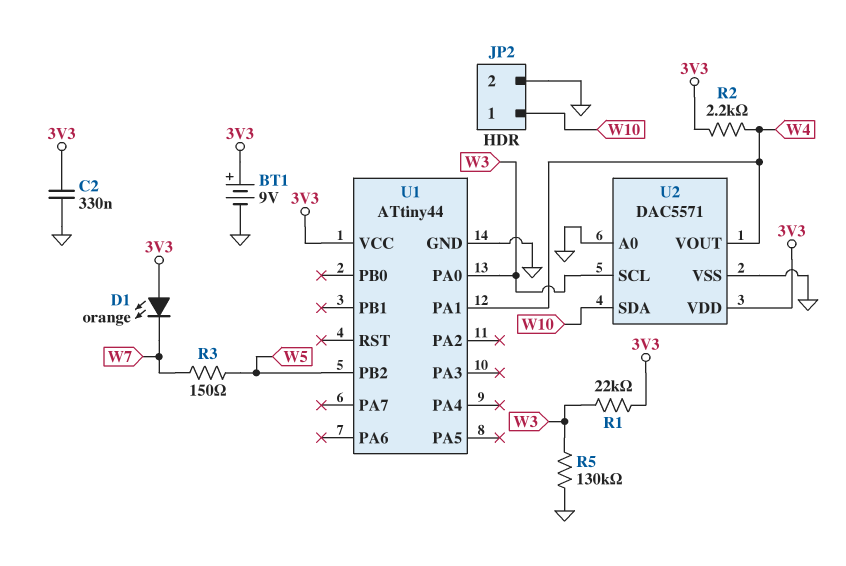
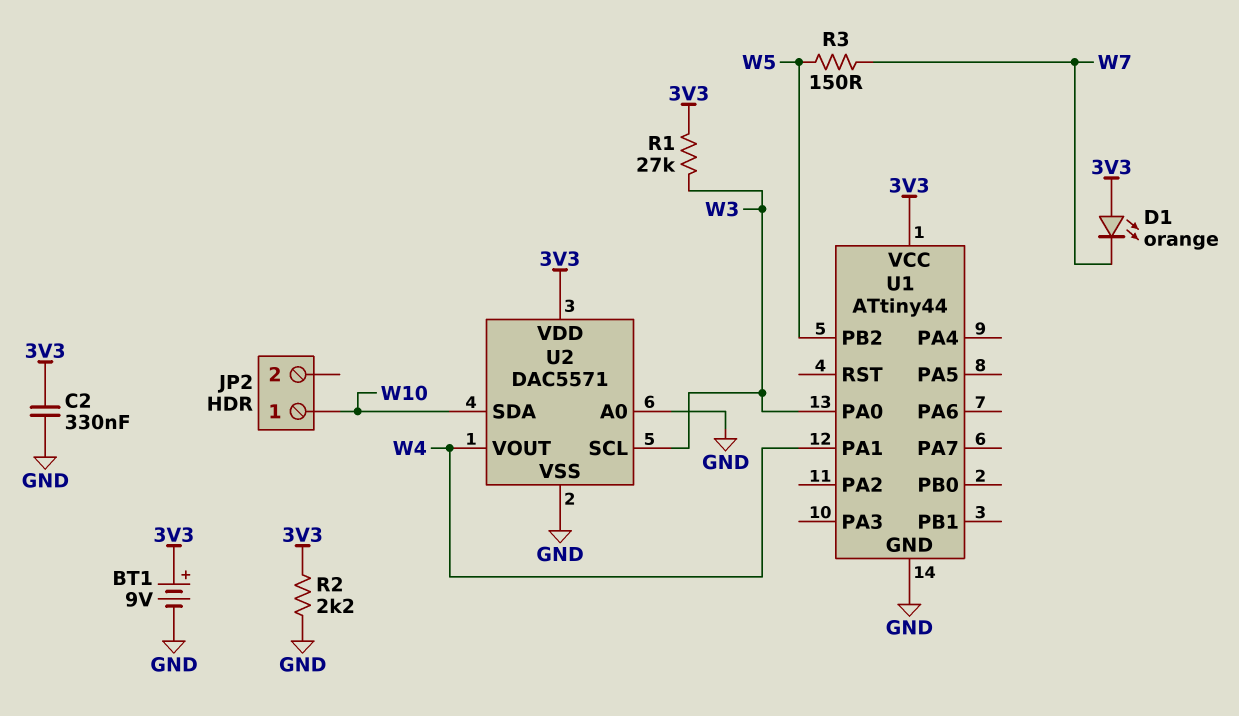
JP2 pin 2: GND -> none
R1: 22k (3V3, W3) -> 27k (3V3, W3)
R2: 2.2k (3V3, W4) -> 2.2k (3V3, GND)
R5: 130k (GND, W3) -> none

